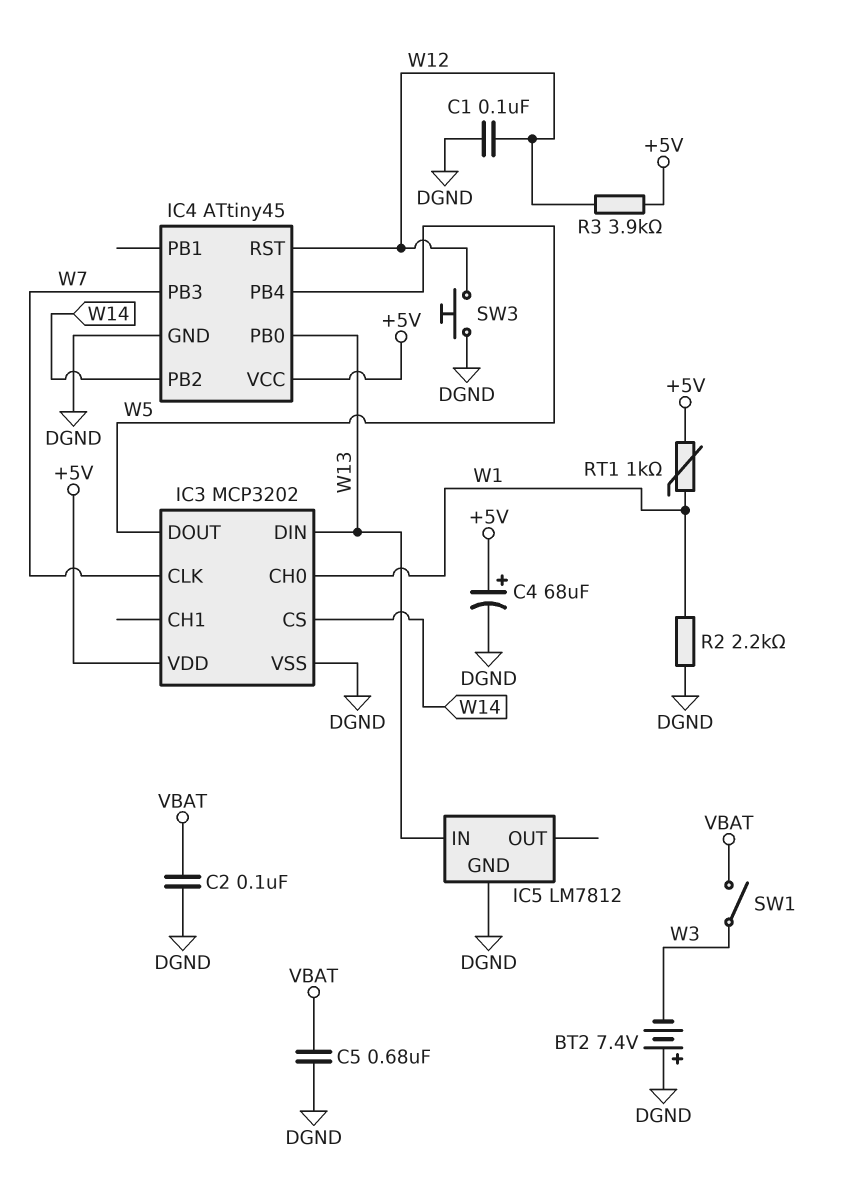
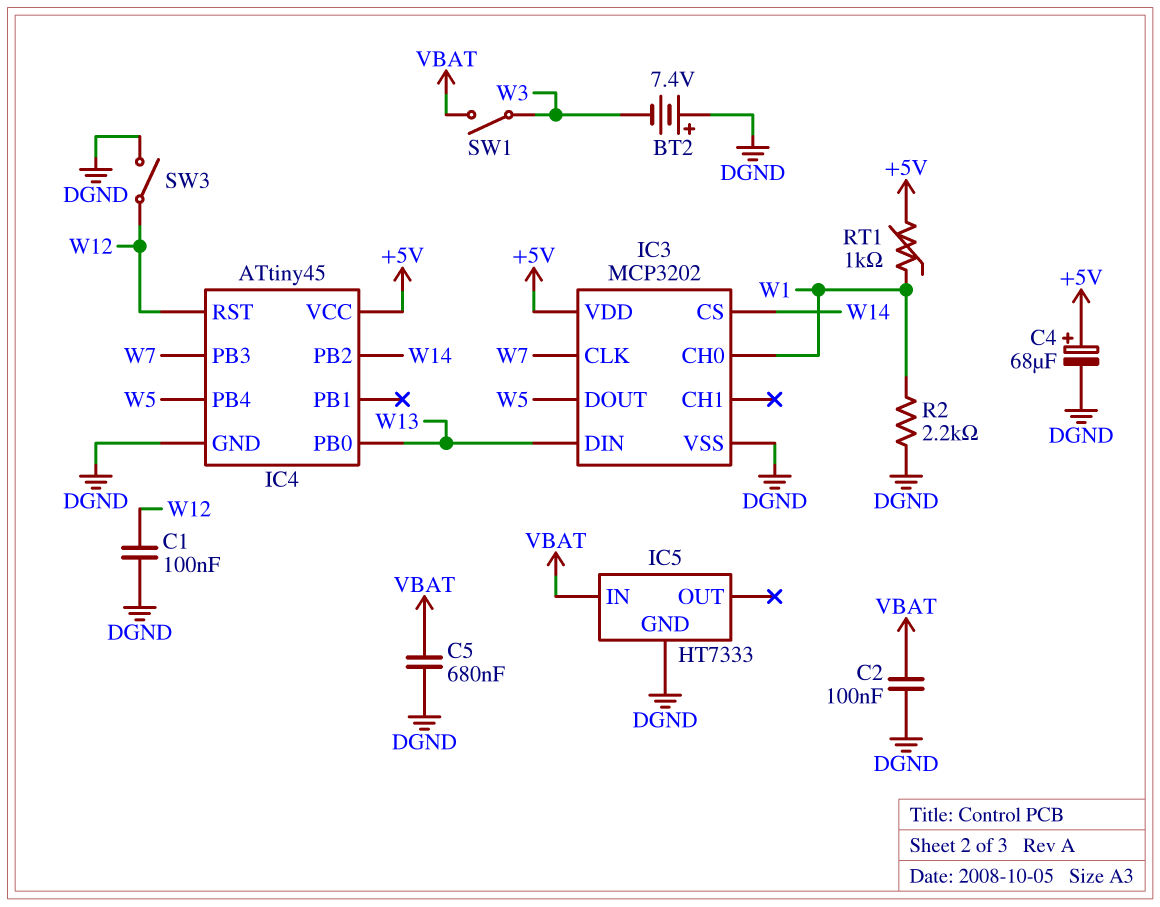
IC5: LM7812 -> HT7333
IC5 pin IN: W13 -> VBAT
R3: 3.9k (+5V, W12) -> none
SW3: button (DGND, W12) -> switch (DGND, W12)

